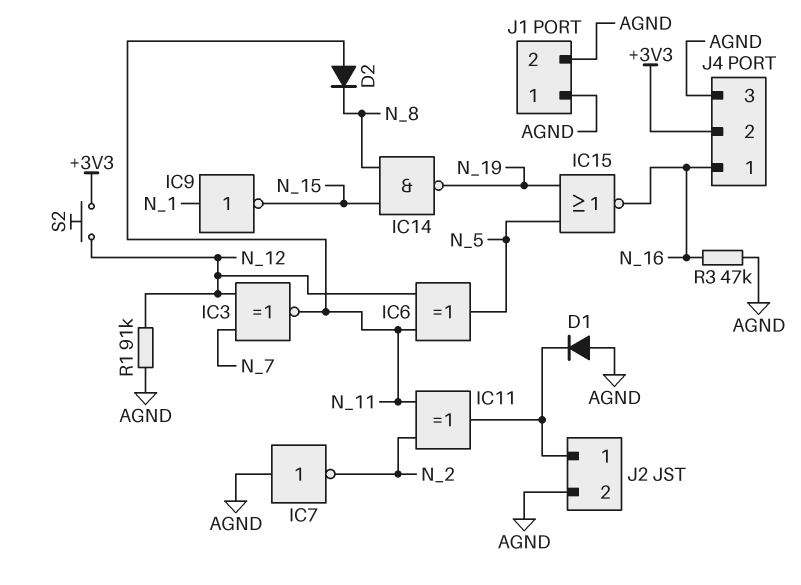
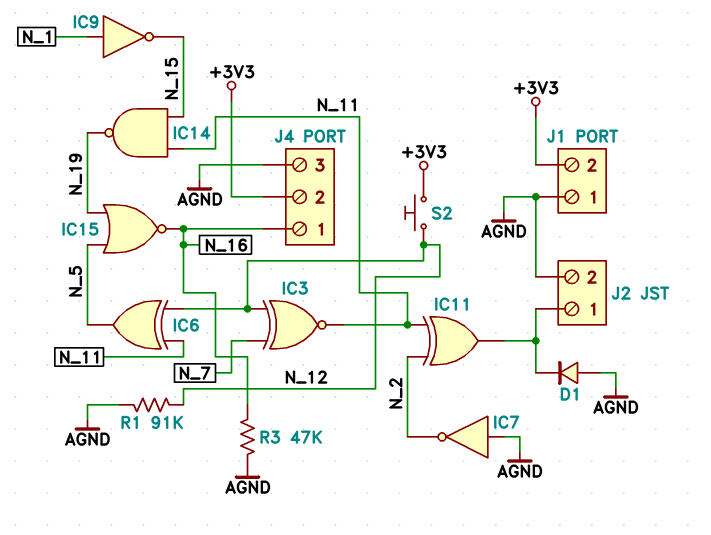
D2: diode (A N_11, K N_8) -> none
IC14: NAND (in N_8, in N_15, out N_19) -> NAND (in N_11, in N_15, out N_19)
J1 pin 2: AGND -> +3V3

